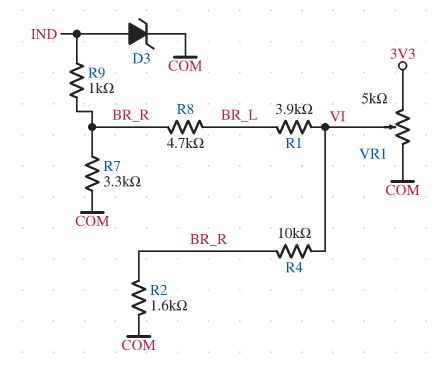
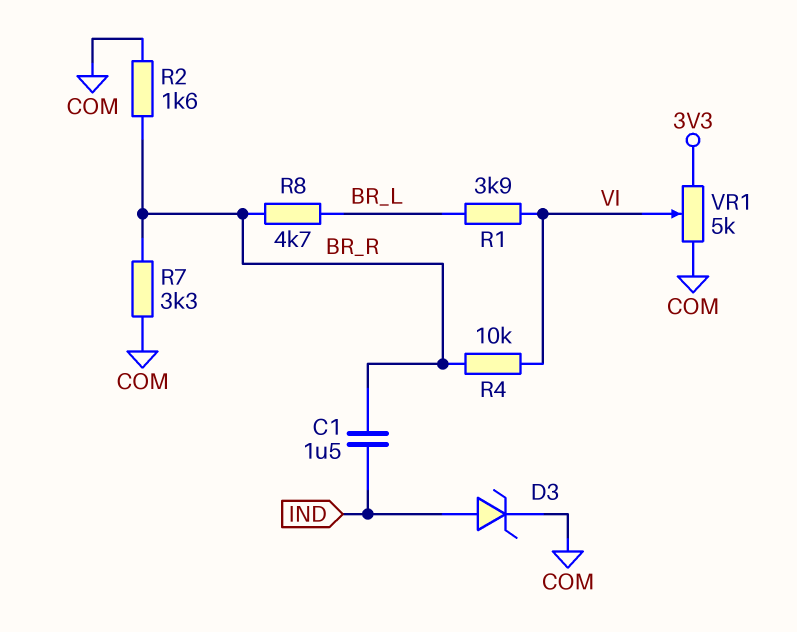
C1: none -> 1.5uF (BR_R, IND)
R9: 1k (BR_R, IND) -> none

